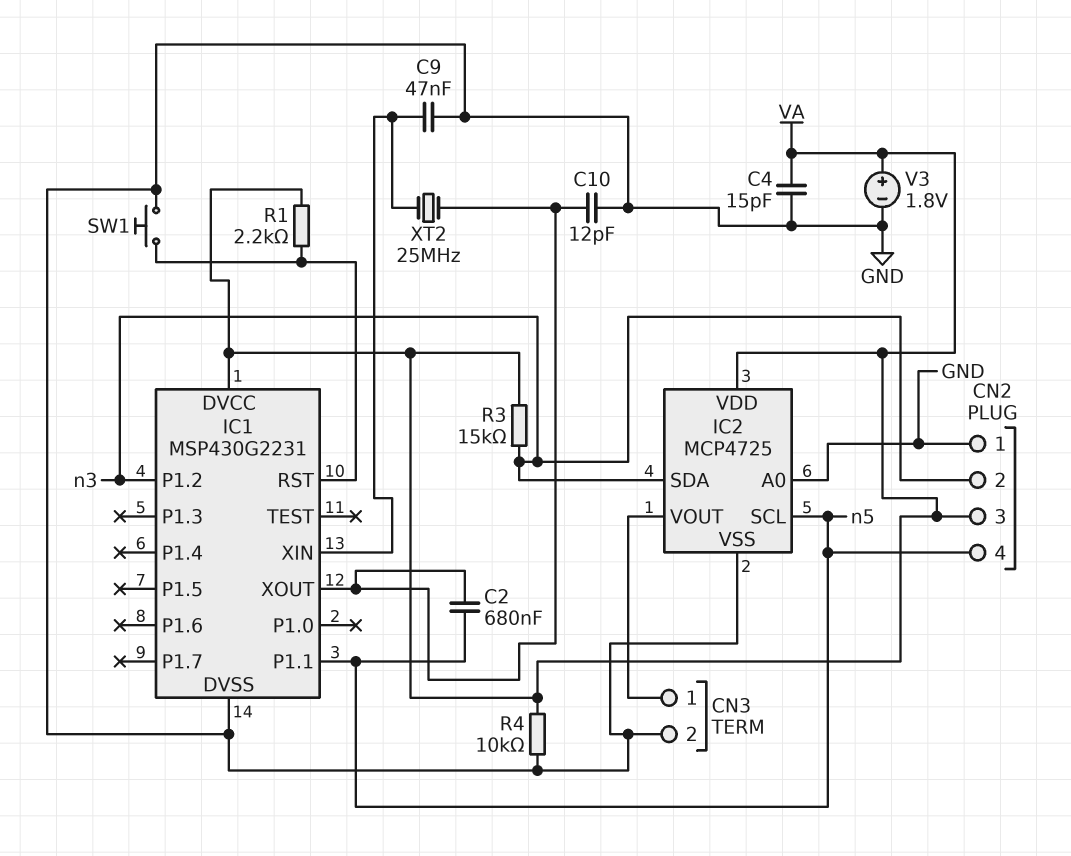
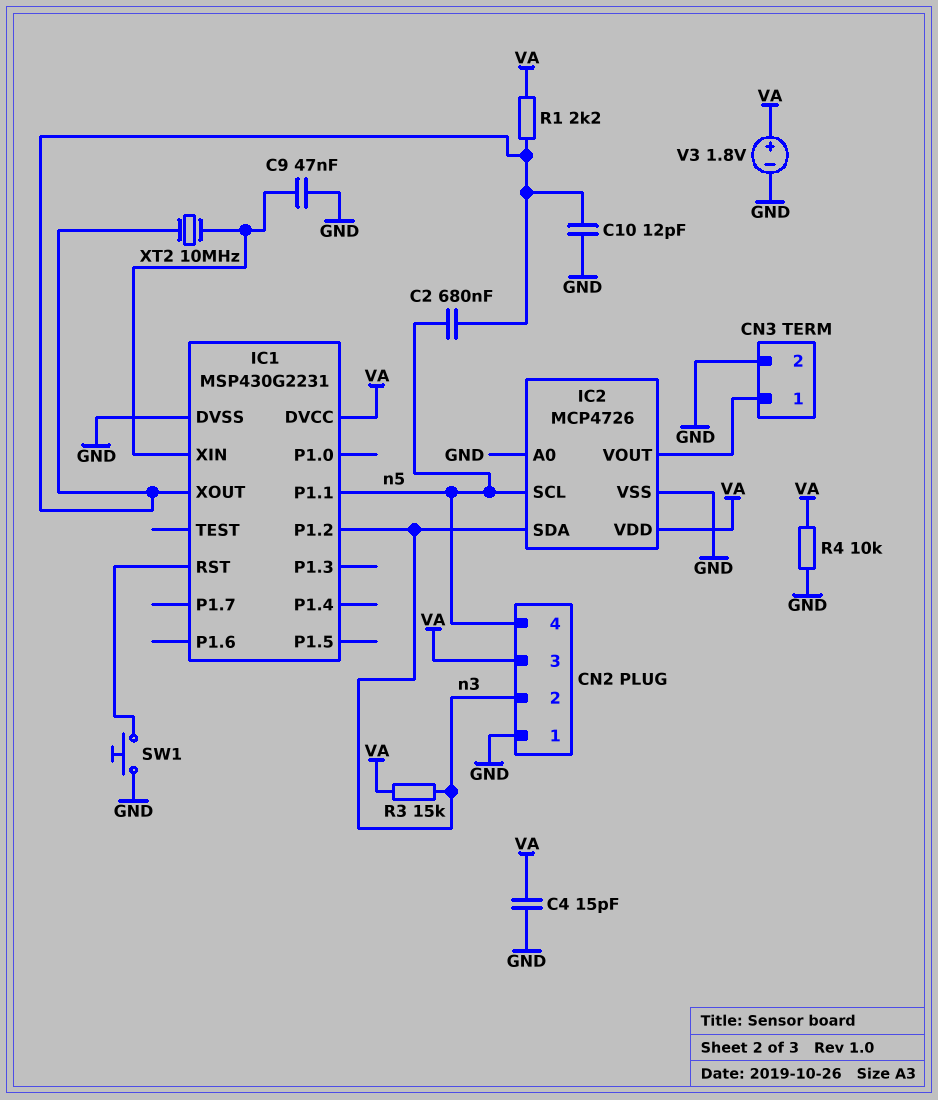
IC2: MCP4725 -> MCP4726
R1: 2.2k (IC1/RST, VA) -> 2.2k (IC1/XOUT, VA)
XT2: 25MHz (IC1/XIN, IC1/XOUT) -> 10MHz (IC1/XIN, IC1/XOUT)

